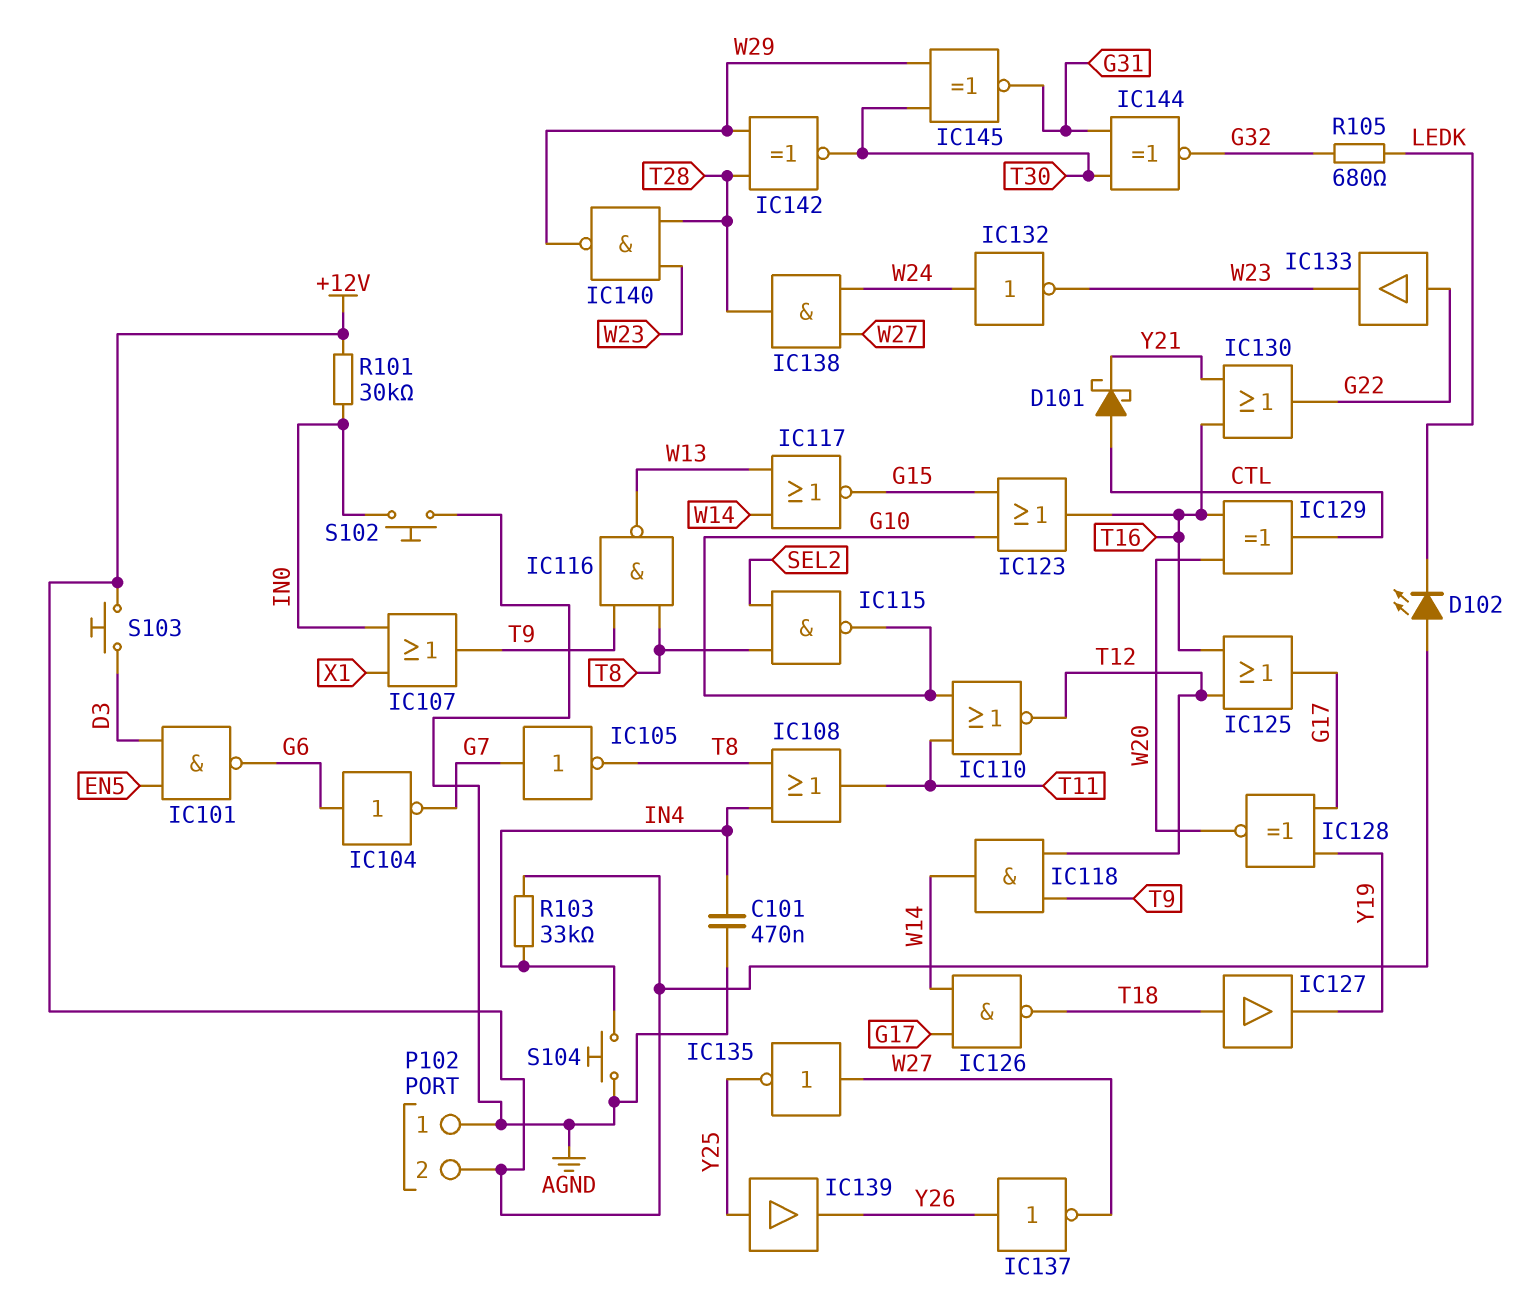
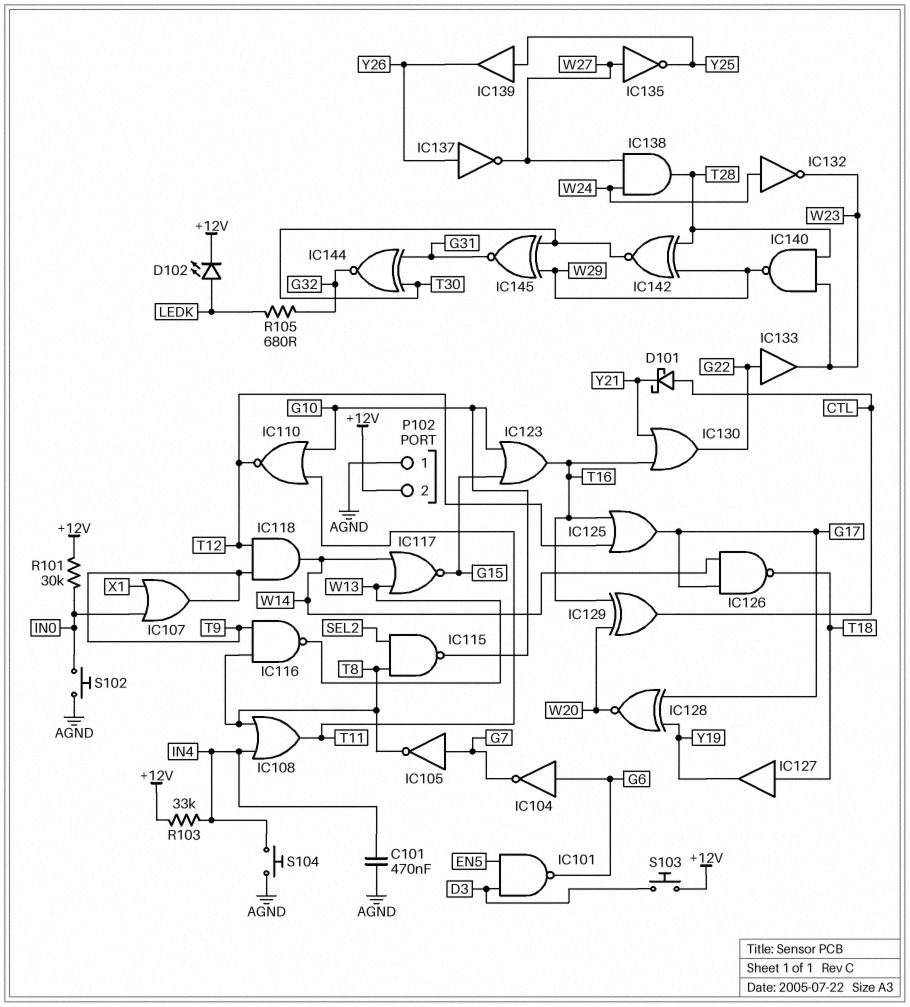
D102: LED (A +12V, K LEDK) -> LED (A LEDK, K +12V)

